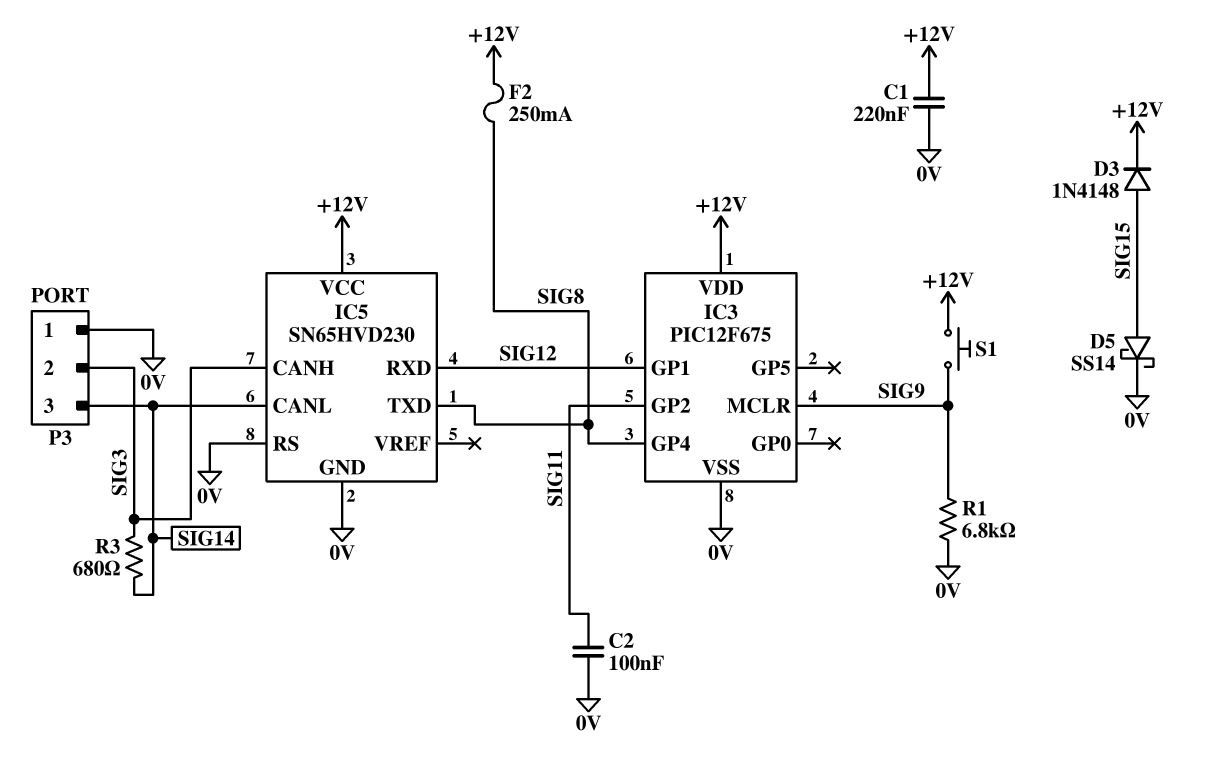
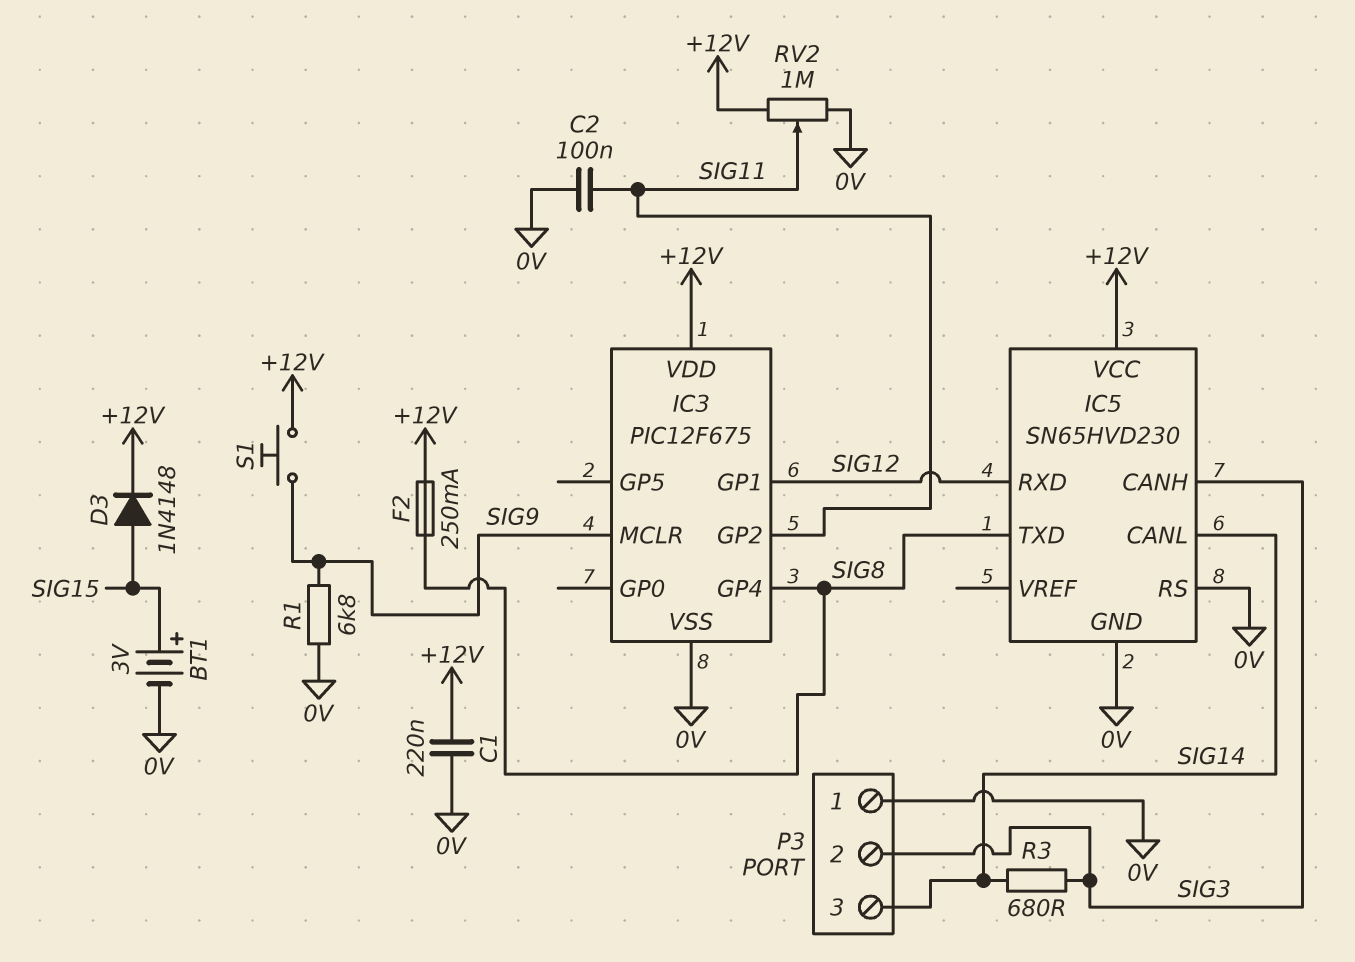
BT1: none -> 3V (plus SIG15, minus 0V)
D5: schottky SS14 (A SIG15, K 0V) -> none
RV2: none -> 1M (+12V, 0V, wiper SIG11)

